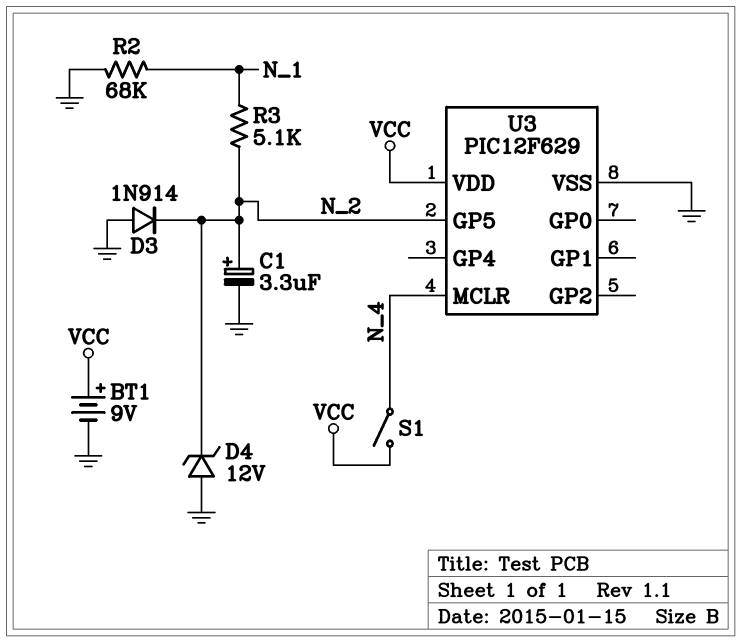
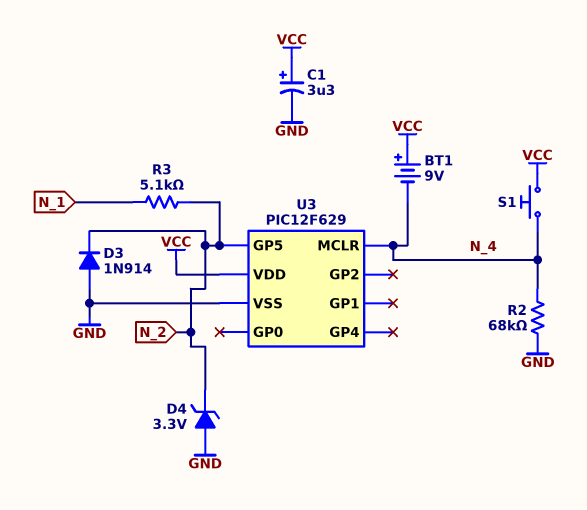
BT1: 9V (plus VCC, minus GND) -> 9V (plus VCC, minus N_4)
C1: 3.3uF (plus N_2, minus GND) -> 3.3uF (plus VCC, minus GND)
D4: zener 12V (A GND, K N_2) -> zener 3.3V (A GND, K N_2)
R2: 68k (GND, N_1) -> 68k (GND, N_4)
S1: switch (N_4, VCC) -> button (N_4, VCC)

